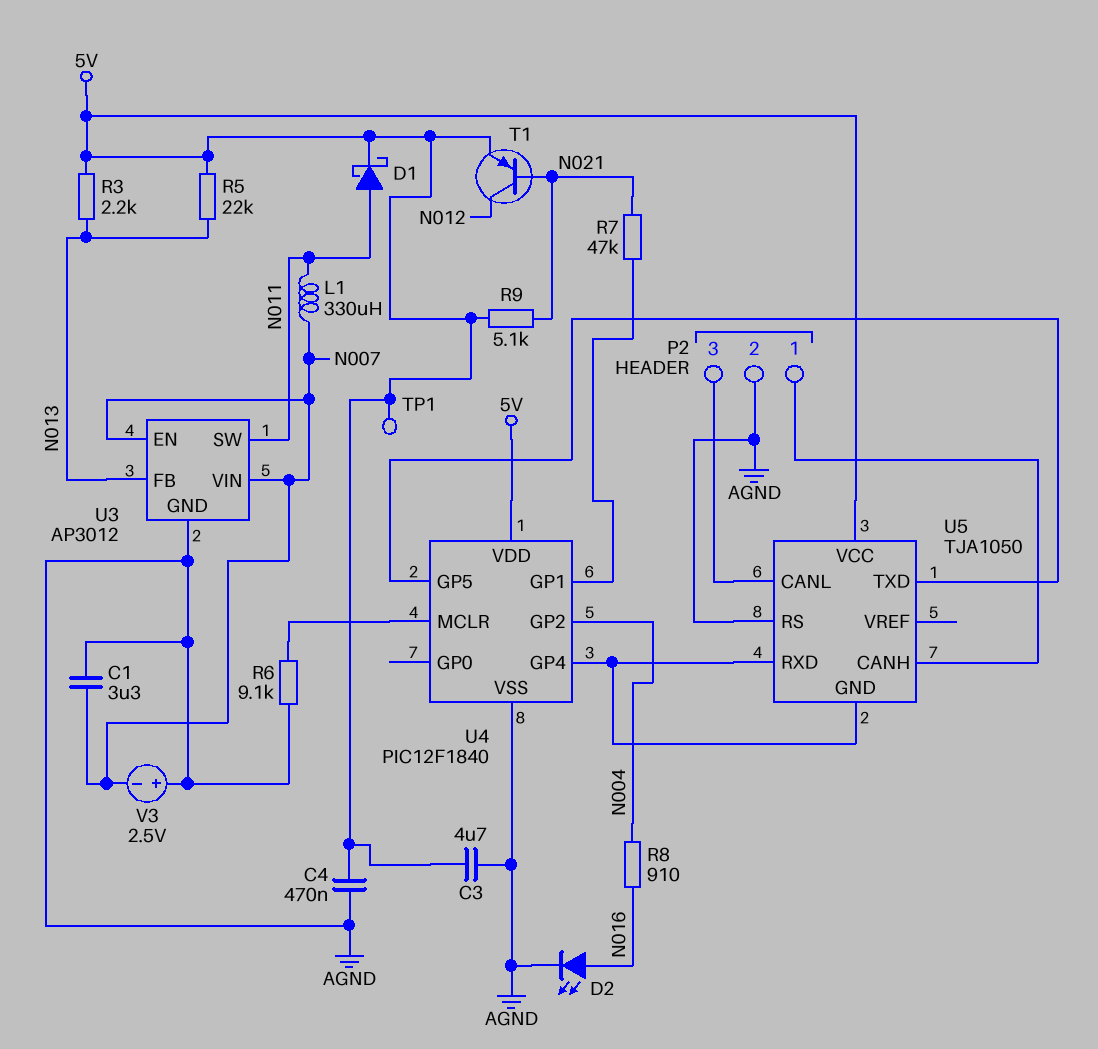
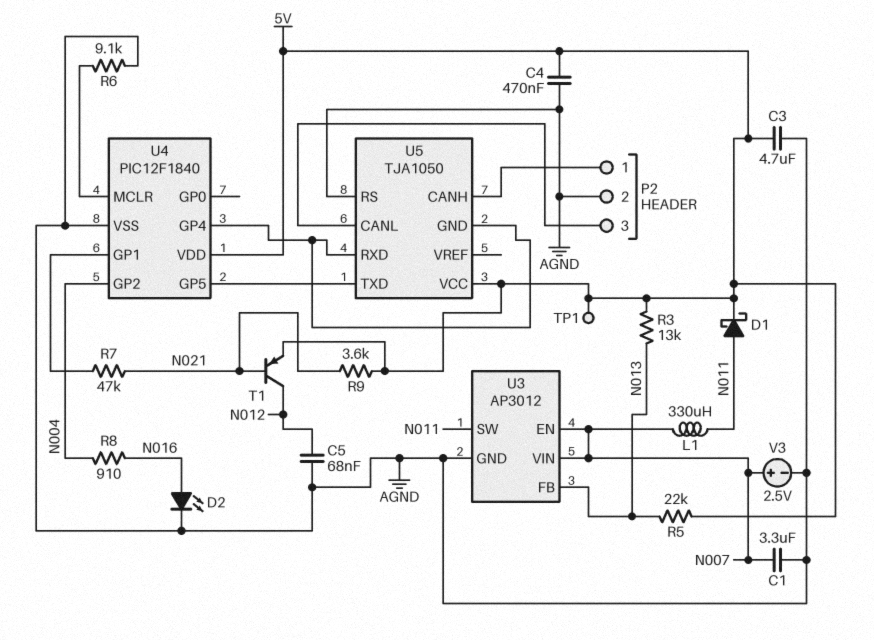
C5: none -> 68nF (AGND, N012)
R3: 2.2k (5V, N013) -> 13k (5V, N013)
R9: 5.1k (5V, N021) -> 3.6k (5V, N021)
V3: 2.5V (plus AGND, minus N007) -> 2.5V (plus N007, minus AGND)

